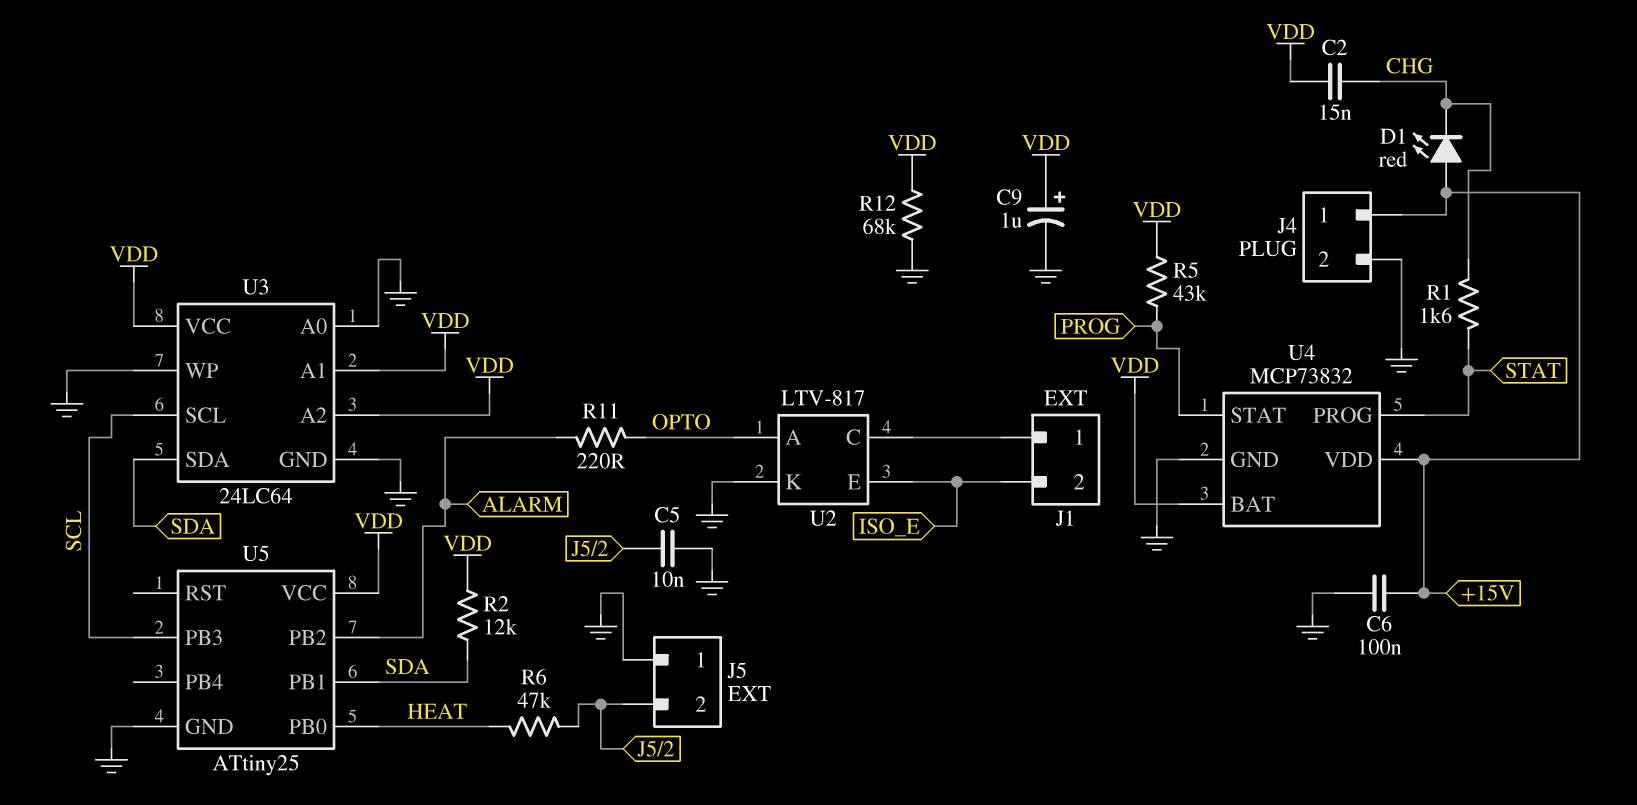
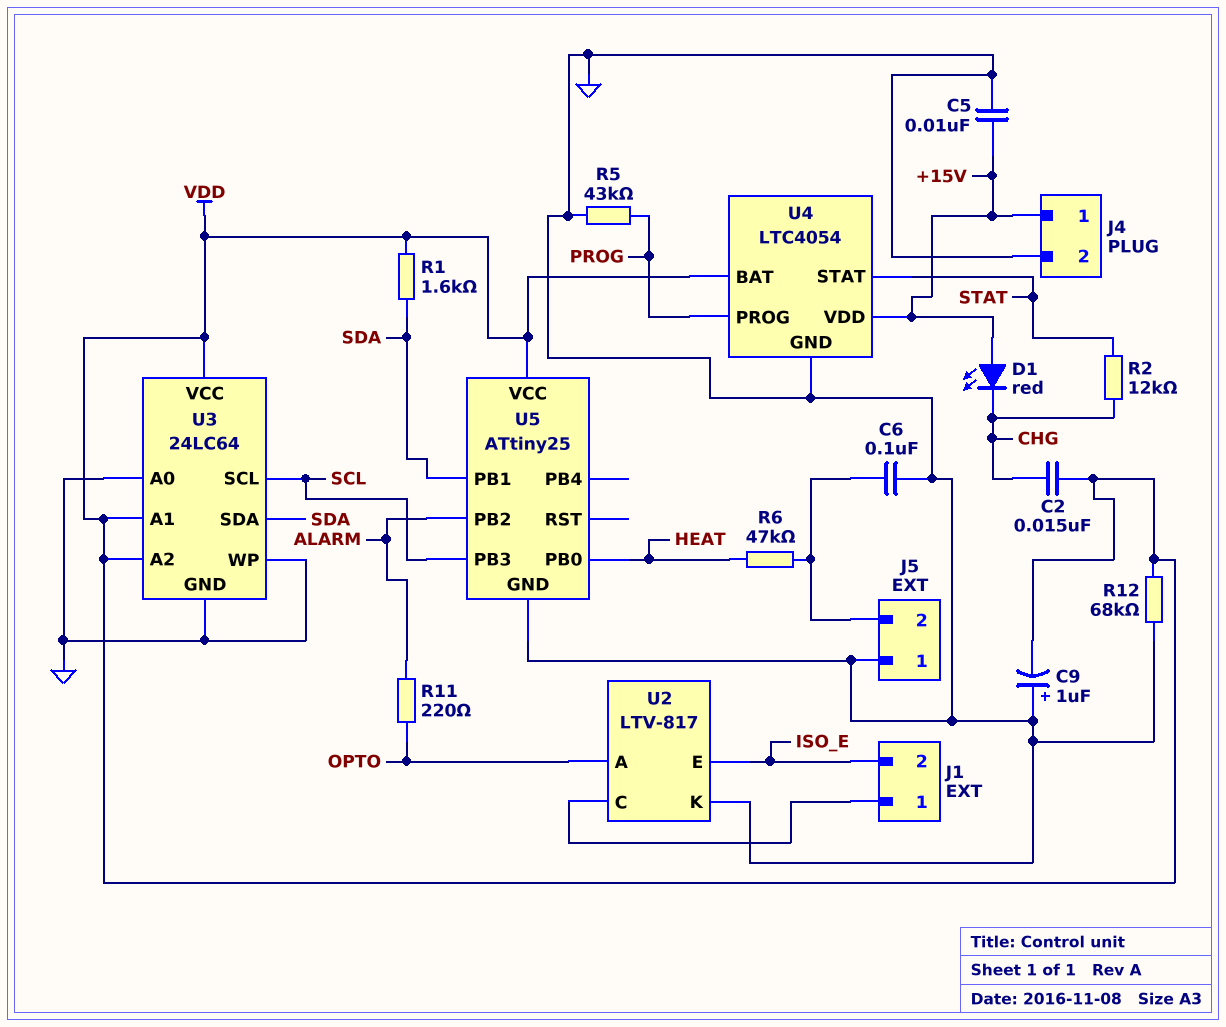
C5: 10nF (GND, J5/2) -> 10nF (+15V, GND)
C6: 100nF (+15V, GND) -> 100nF (GND, J5/2)
C9: 1uF (plus VDD, minus GND) -> 1uF (plus GND, minus VDD)
R1: 1.6k (CHG, STAT) -> 1.6k (SDA, VDD)
R2: 12k (SDA, VDD) -> 12k (CHG, STAT)
R5: 43k (PROG, VDD) -> 43k (GND, PROG)
U4: MCP73832 -> LTC4054
U4 pin PROG: STAT -> PROG
U4 pin STAT: PROG -> STAT

